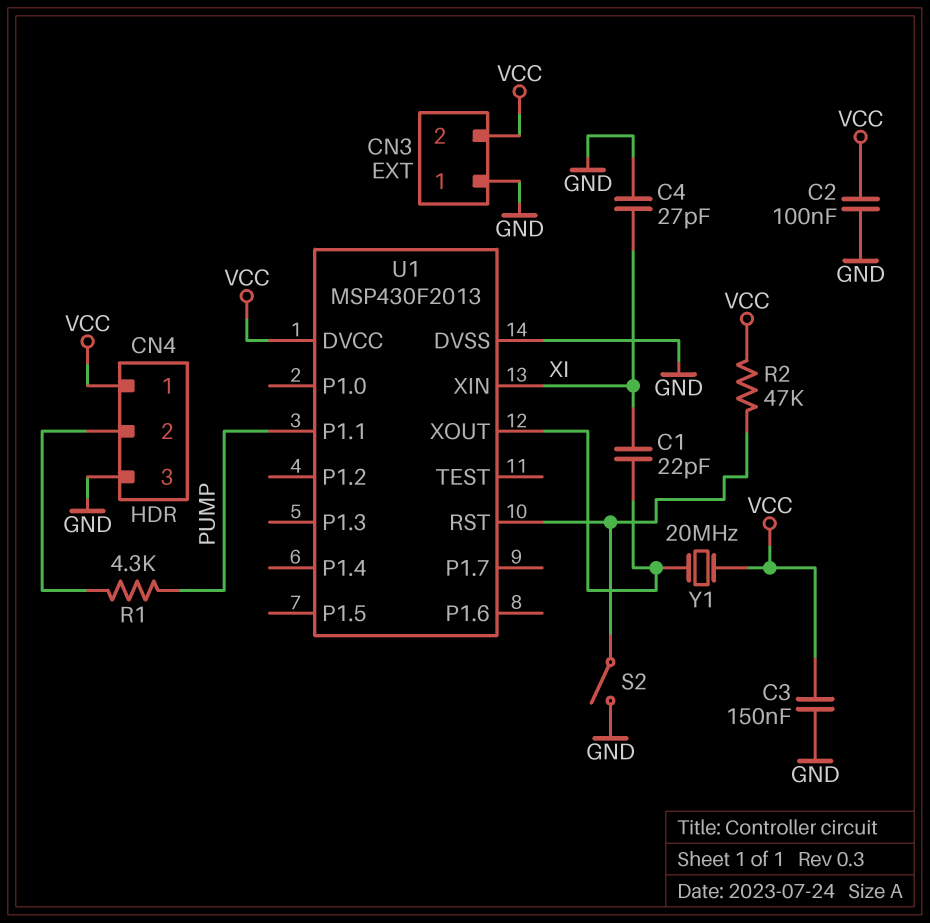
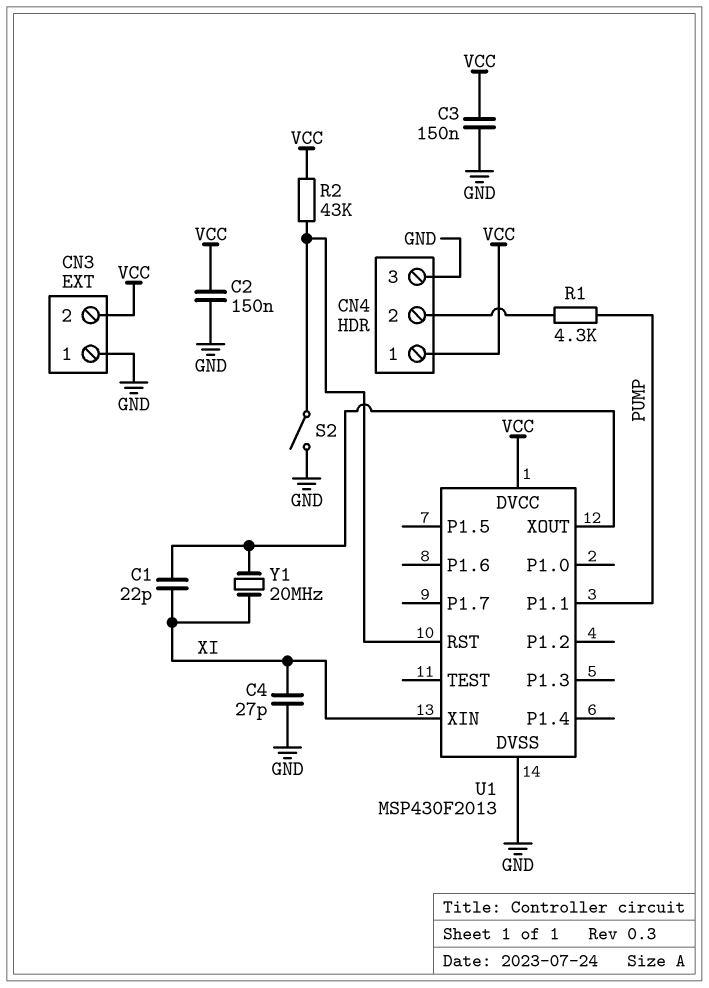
C2: 100nF (GND, VCC) -> 150nF (GND, VCC)
R2: 47k (U1/RST, VCC) -> 43k (U1/RST, VCC)
Y1: 20MHz (U1/XOUT, VCC) -> 20MHz (U1/XOUT, XI)

